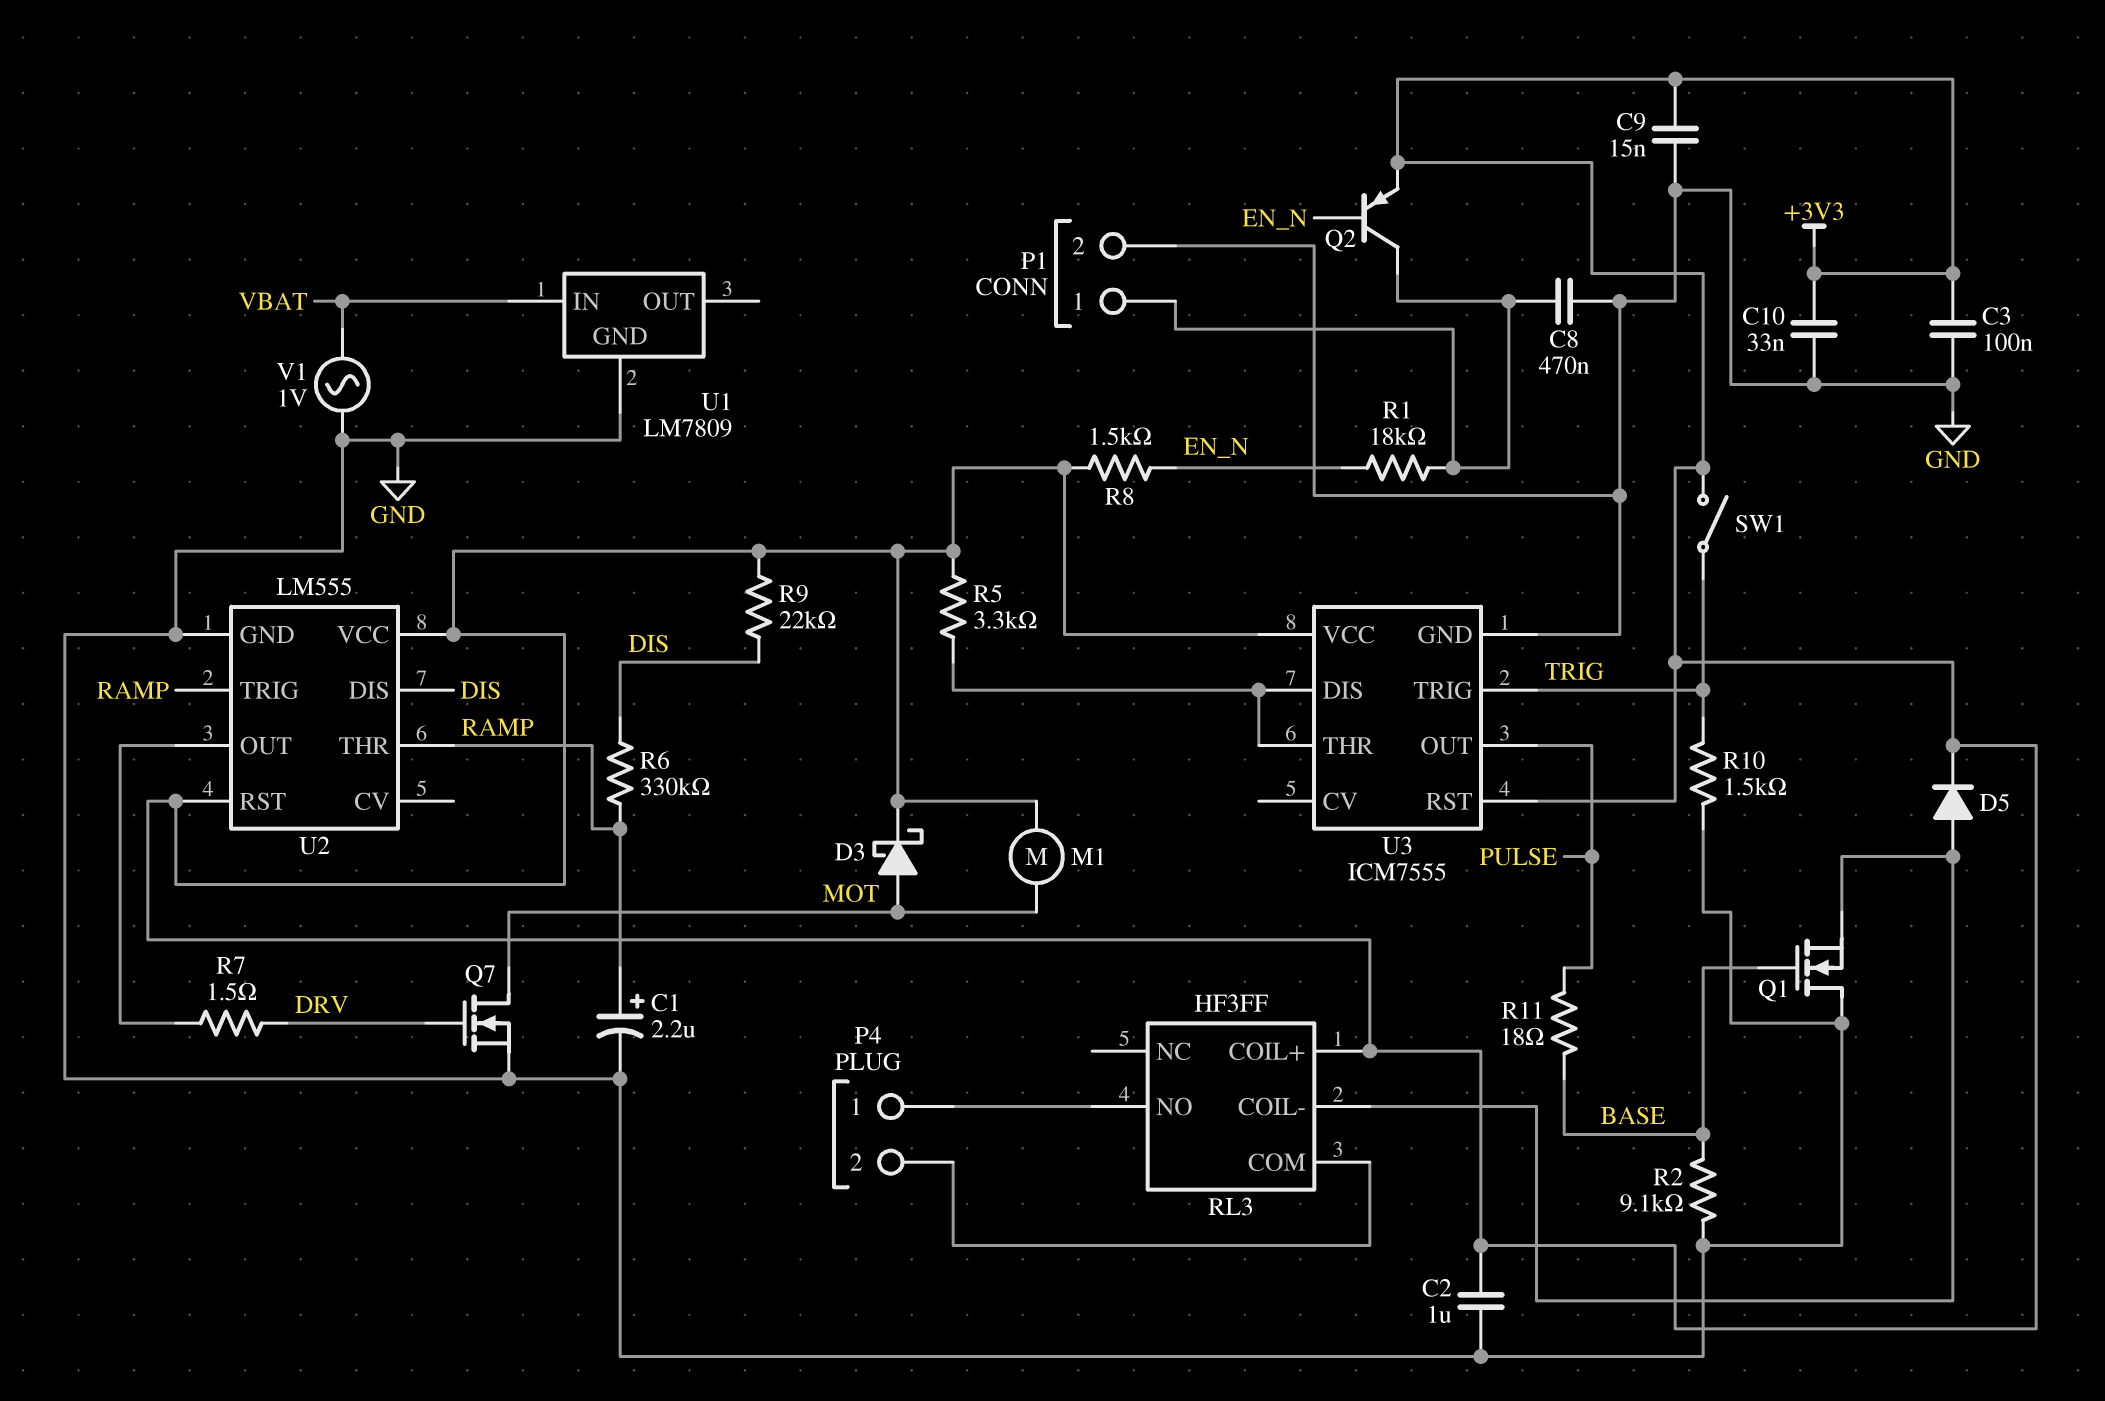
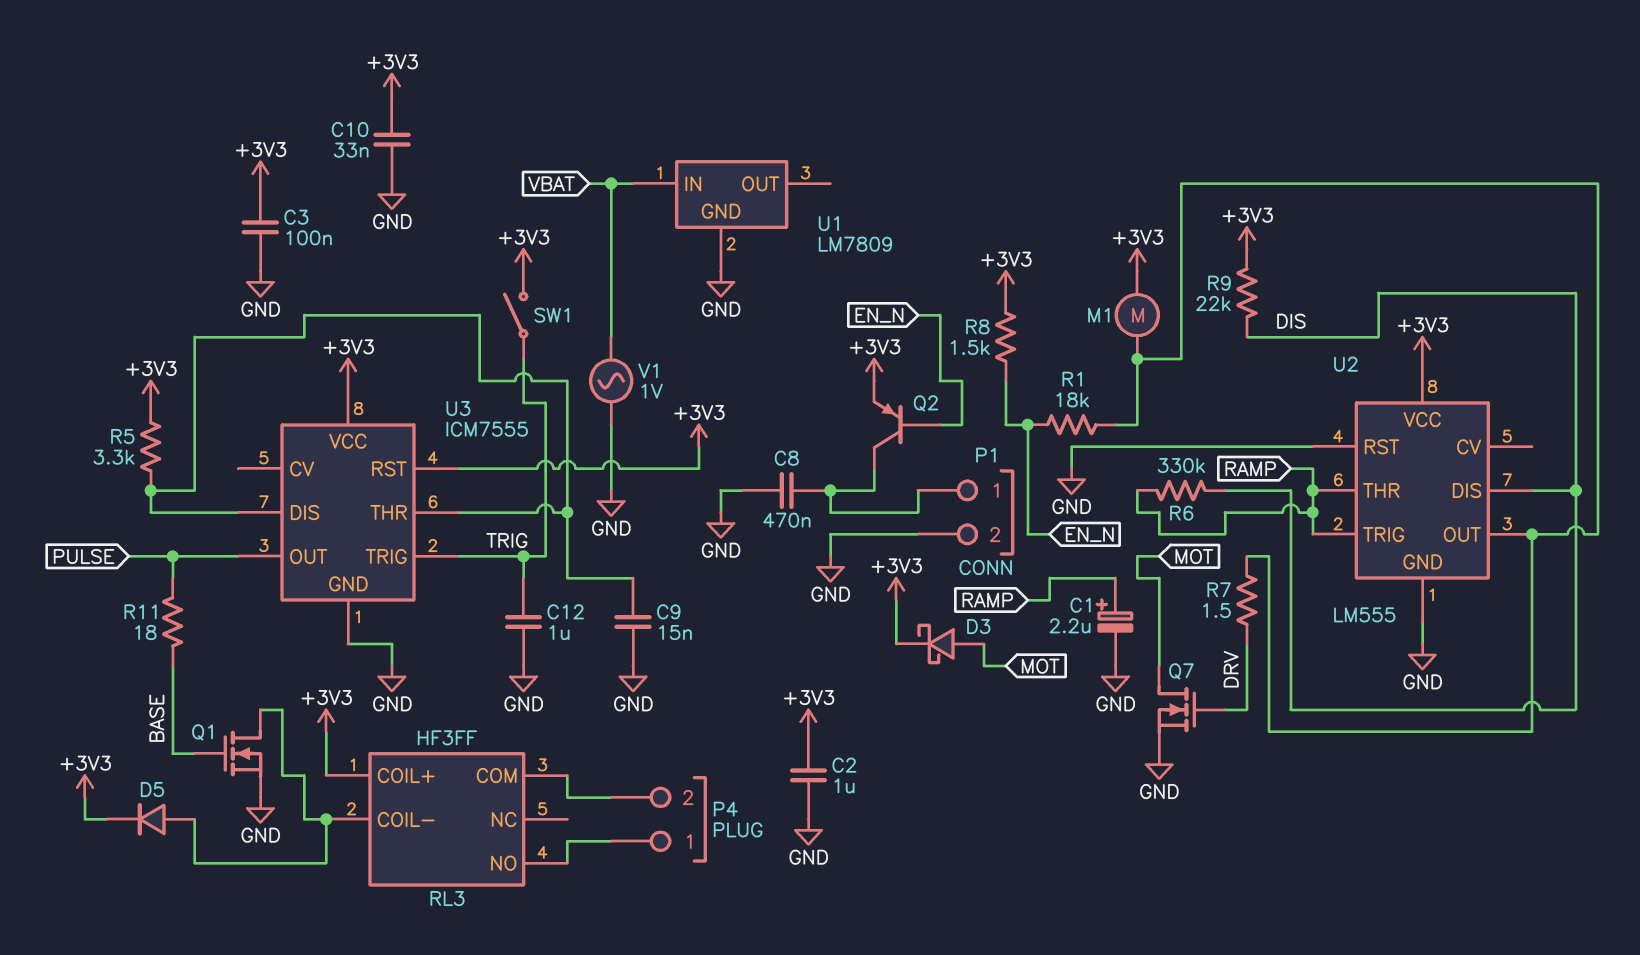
C9: 15nF (+3V3, GND) -> 15nF (GND, U3/DIS)
C12: none -> 1uF (GND, TRIG)
M1: motor (+3V3, MOT) -> motor (+3V3, U2/OUT)
Q1: NMOS (G BASE, D GND, S RL3/COIL-) -> NMOS (G BASE, D RL3/COIL-, S GND)
R1: 18k (EN_N, P1/1) -> 18k (EN_N, U2/OUT)
R2: 9.1k (BASE, GND) -> none
R10: 1.5k (GND, TRIG) -> none
U2 pin RST: +3V3 -> GND

